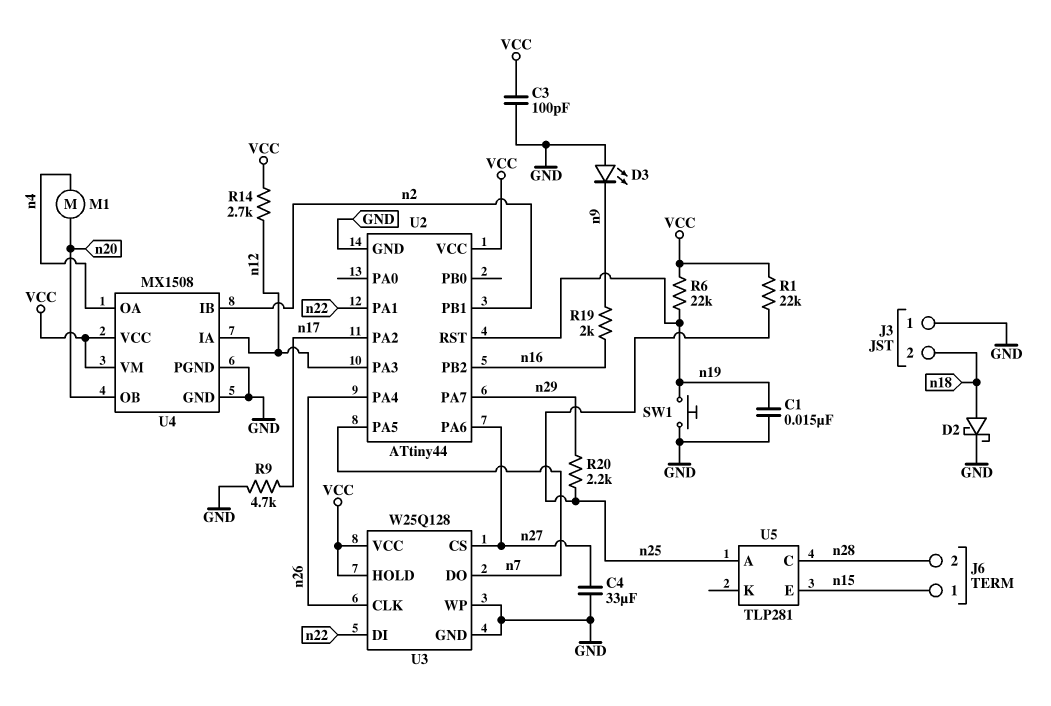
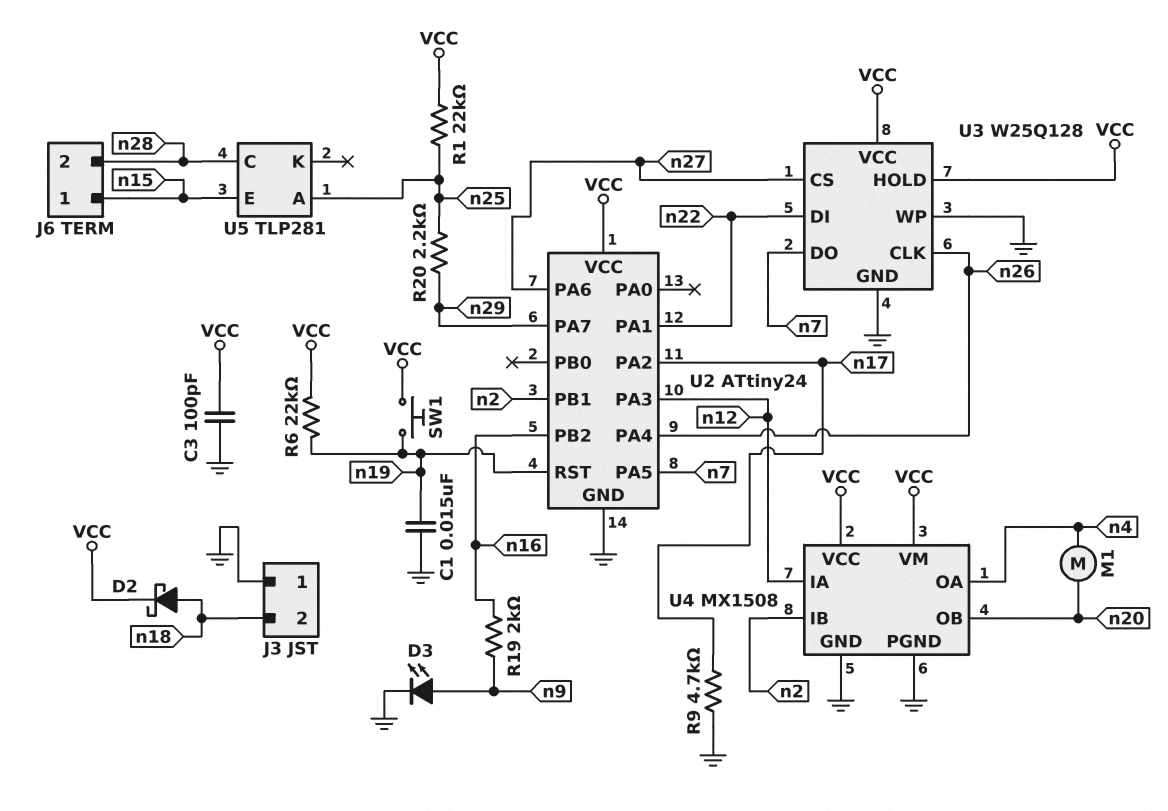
C4: 33uF (GND, n27) -> none
D2: schottky (A n18, K GND) -> schottky (A n18, K VCC)
D3: LED (A GND, K n9) -> LED (A n9, K GND)
R14: 2.7k (VCC, n12) -> none
SW1: button (GND, n19) -> button (VCC, n19)
U2: ATtiny44 -> ATtiny24

